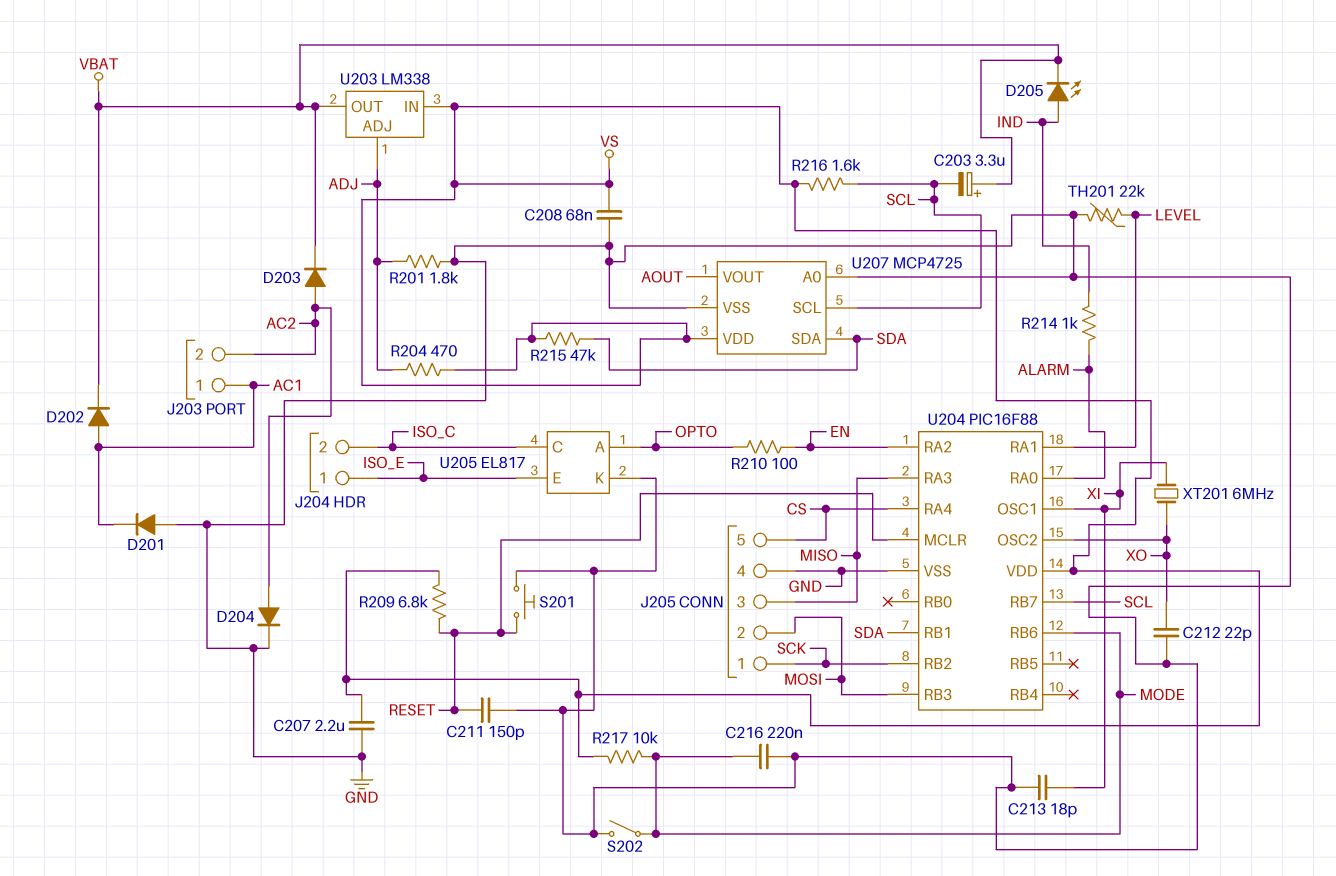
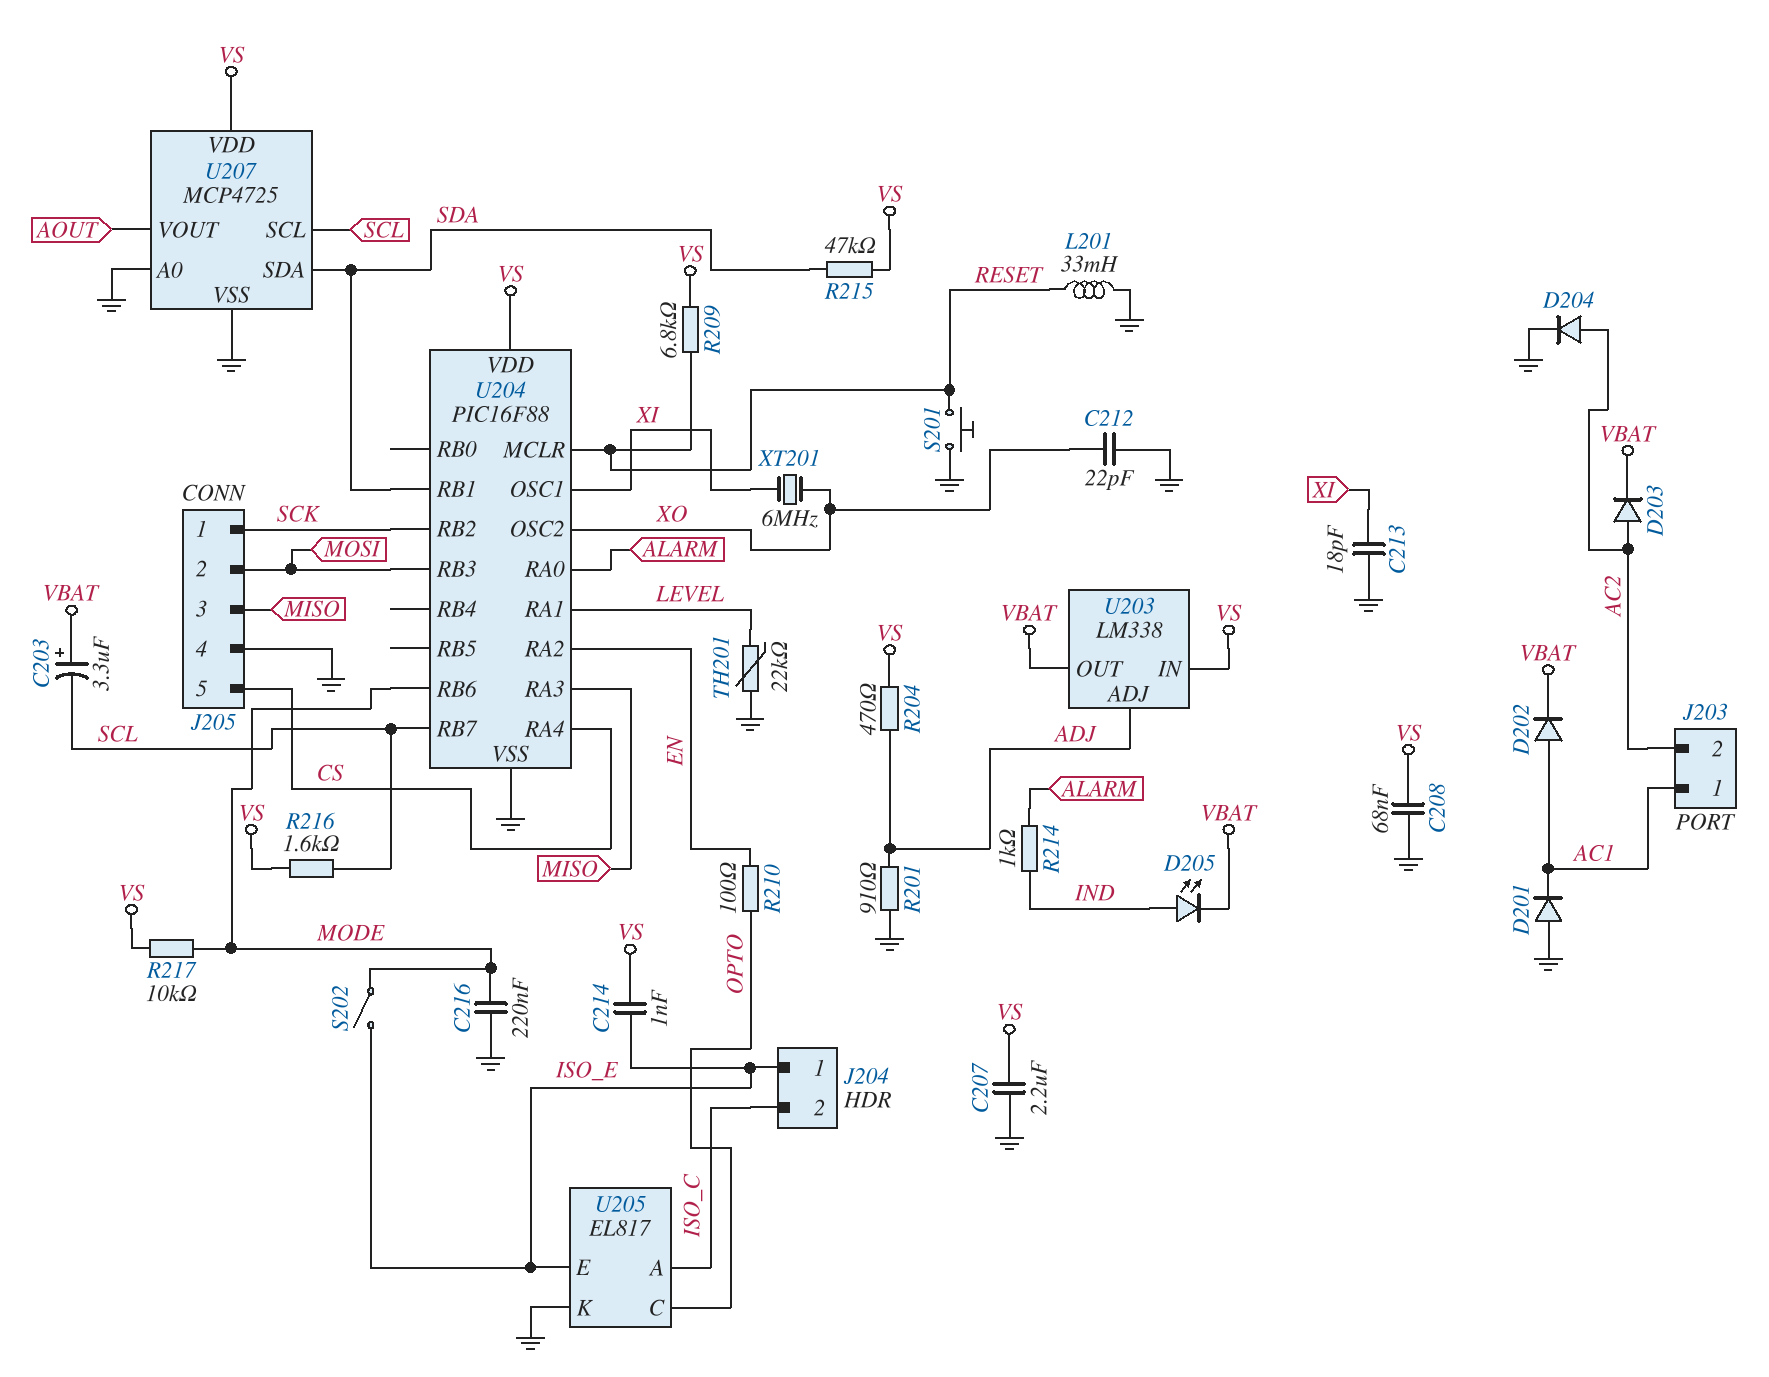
C211: 150pF (GND, RESET) -> none
C214: none -> 1nF (ISO_E, VS)
L201: none -> 33mH (GND, RESET)
R201: 1.8k (ADJ, GND) -> 910 (ADJ, GND)
S202: switch (GND, MODE) -> switch (ISO_E, MODE)
U205 pin A: OPTO -> ISO_C
U205 pin C: ISO_C -> OPTO

